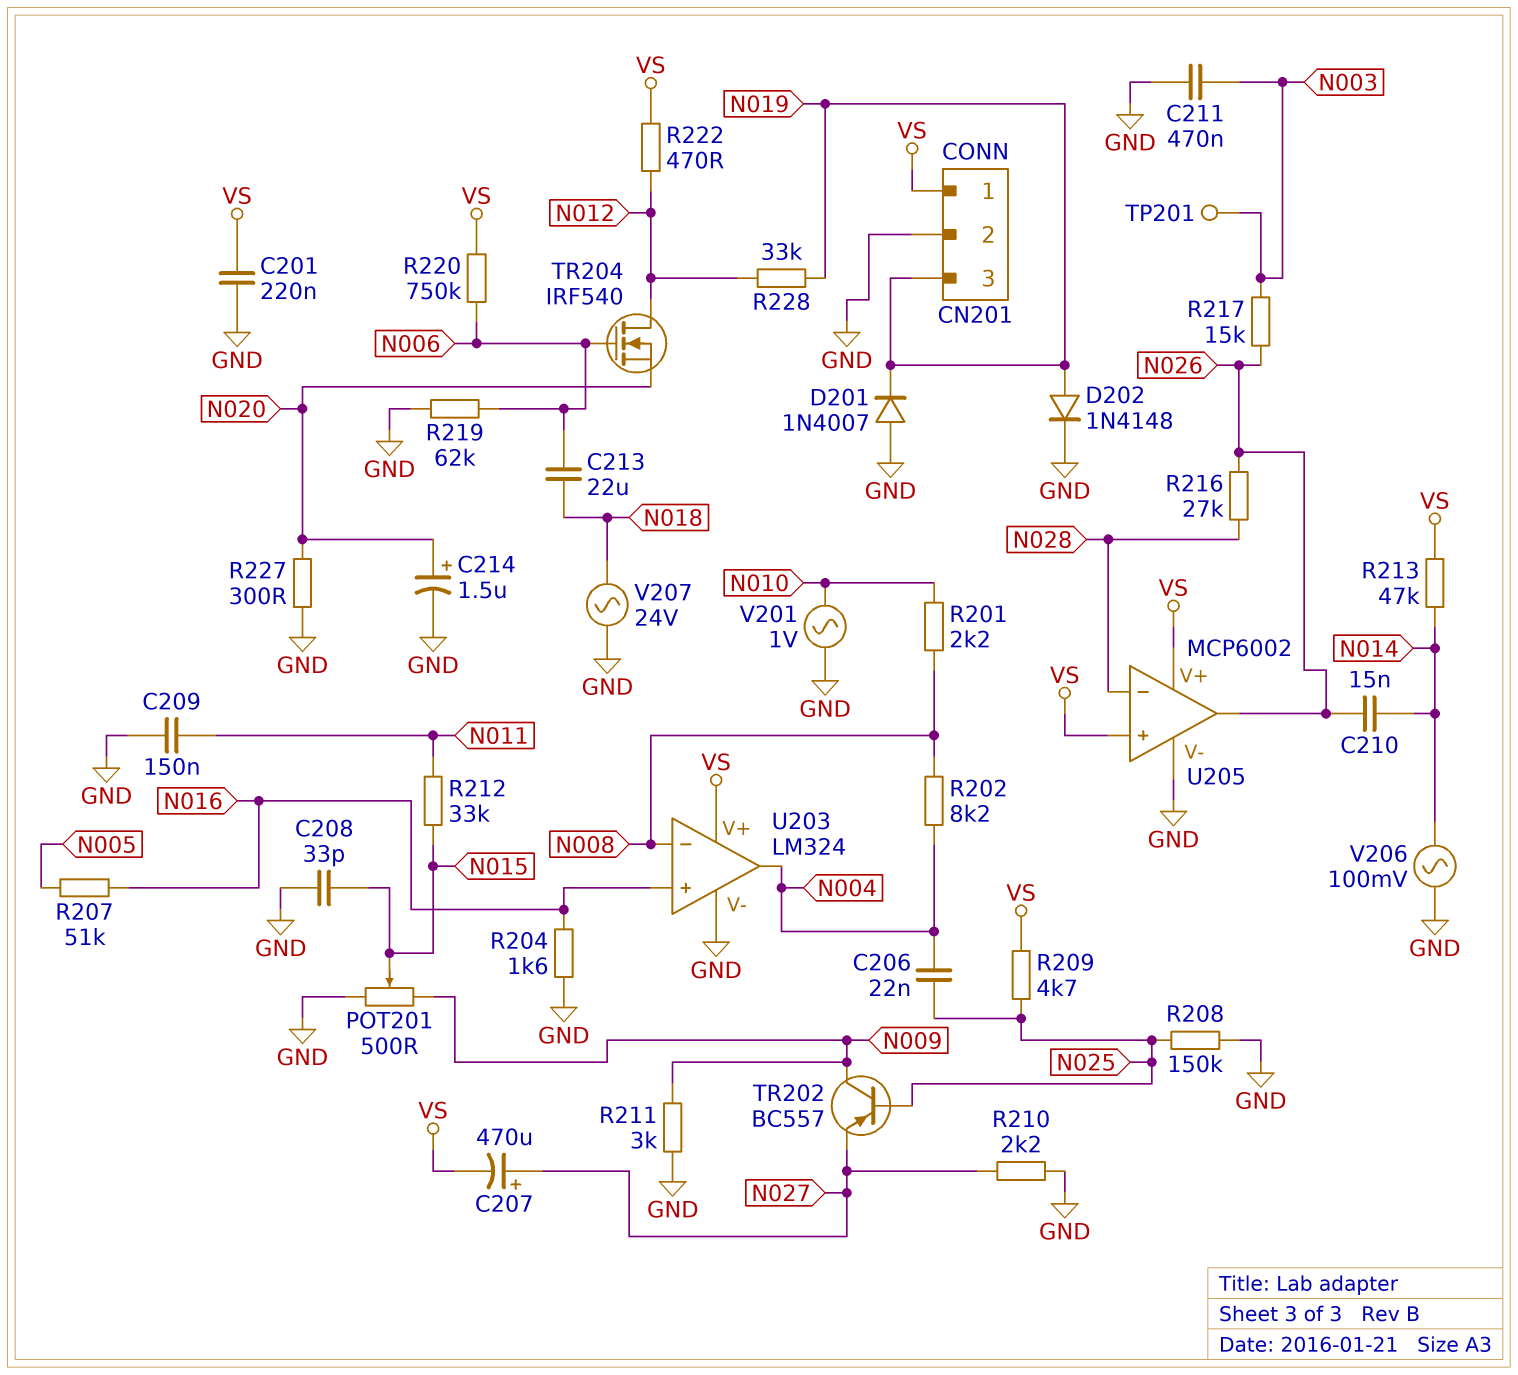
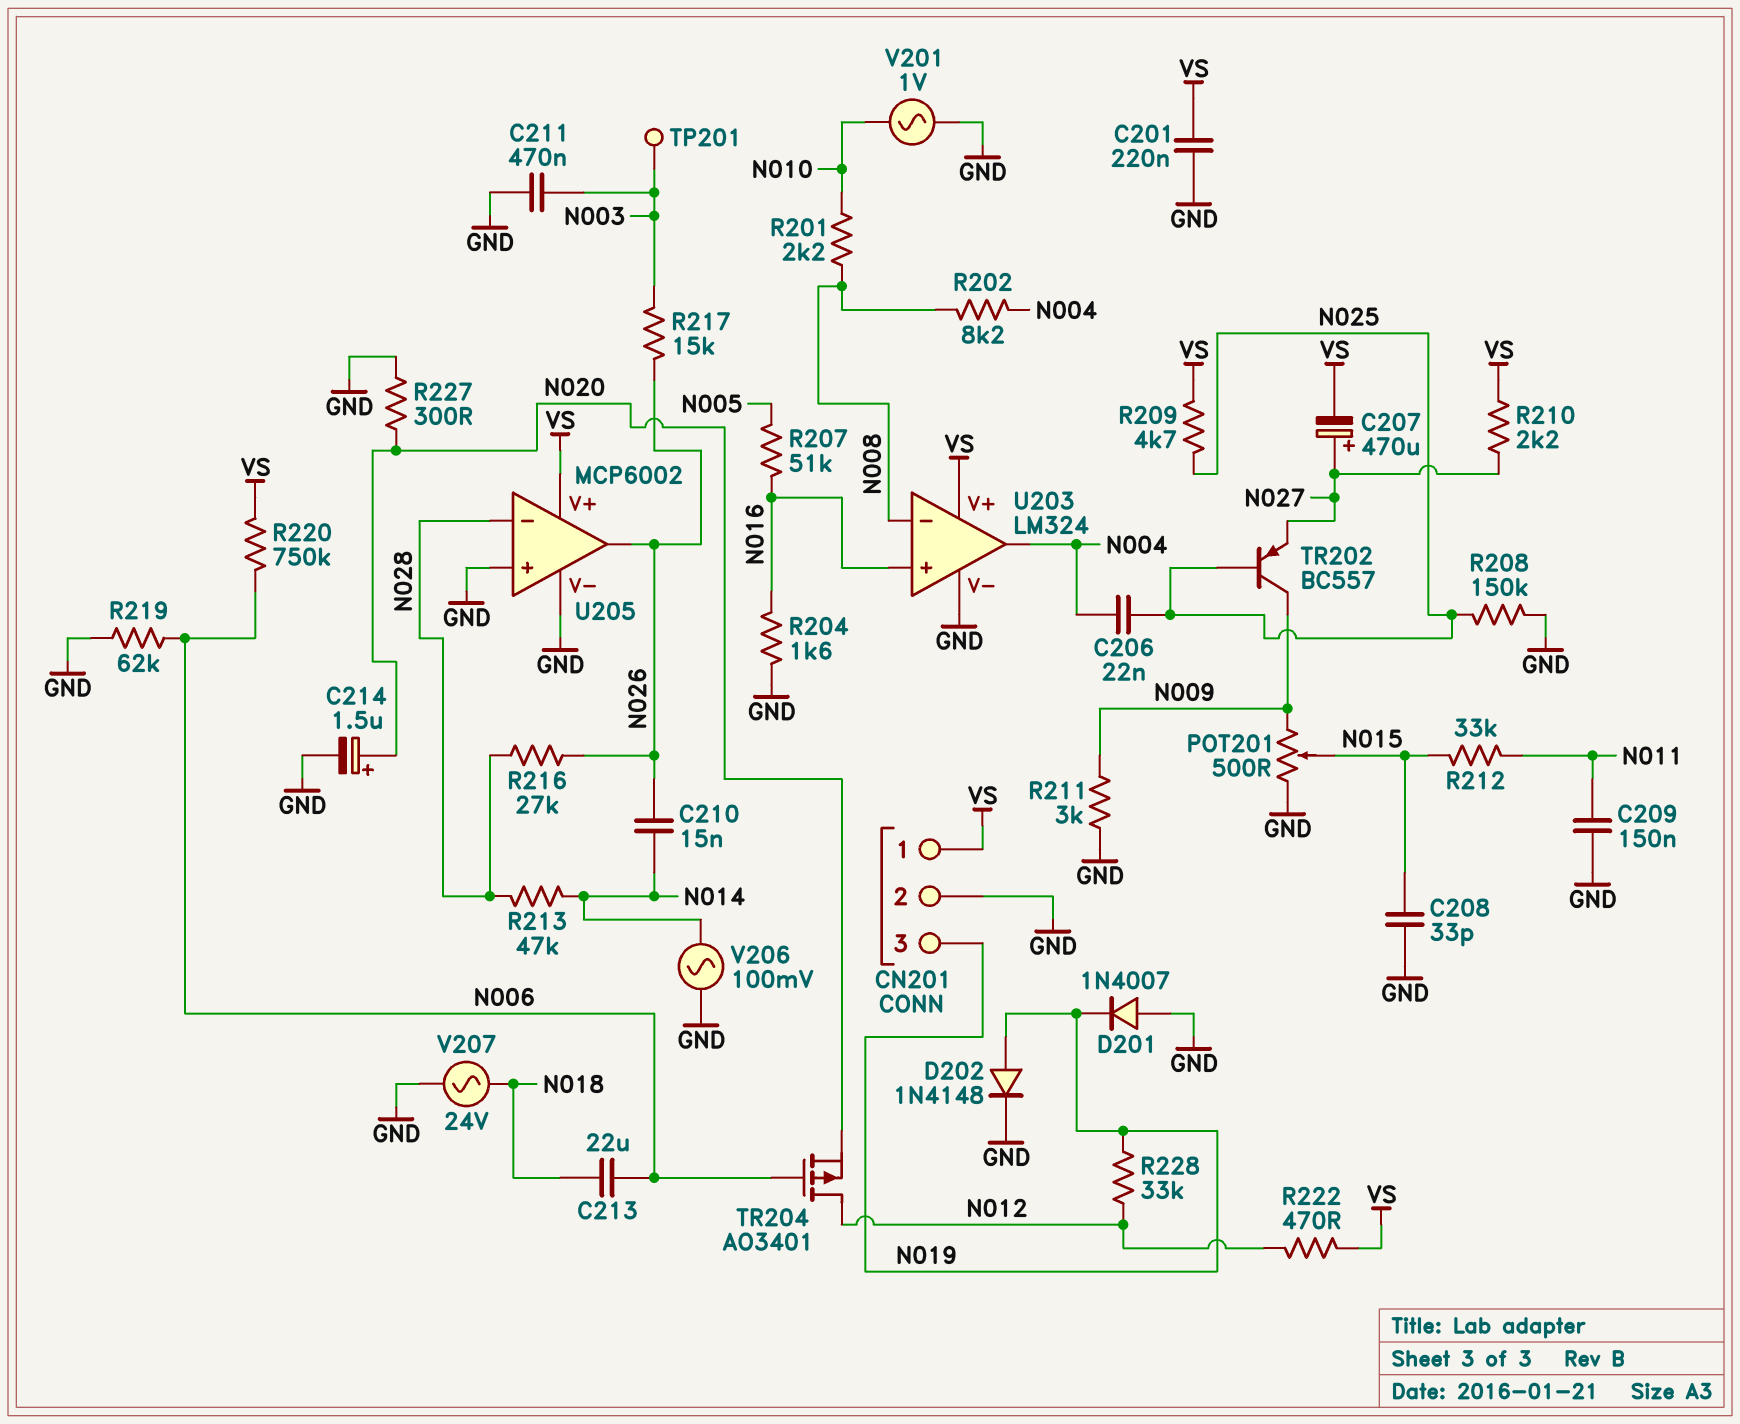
R210: 2.2k (GND, N027) -> 2.2k (N027, VS)
R213: 47k (N014, VS) -> 47k (N014, N028)
TR204: NMOS IRF540 (G N006, D N012, S N020) -> PMOS AO3401 (G N006, D N012, S N020)
U205 pin in+: VS -> GND

